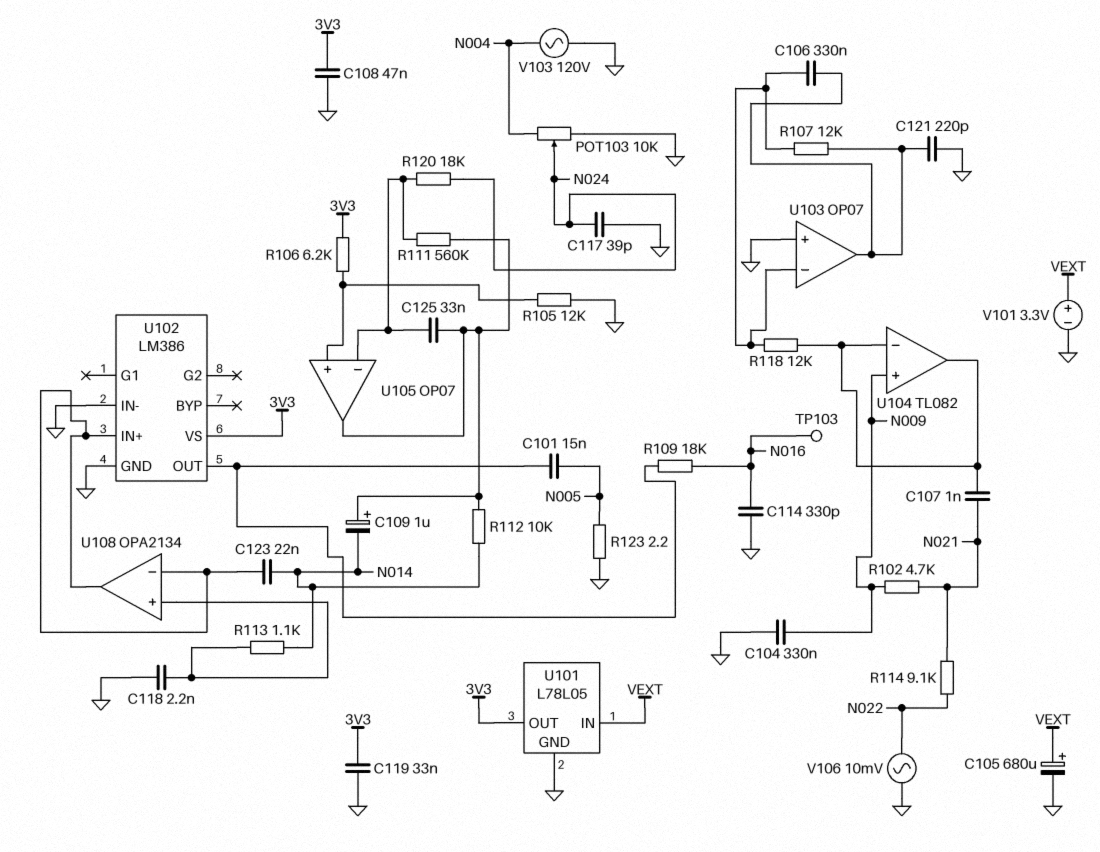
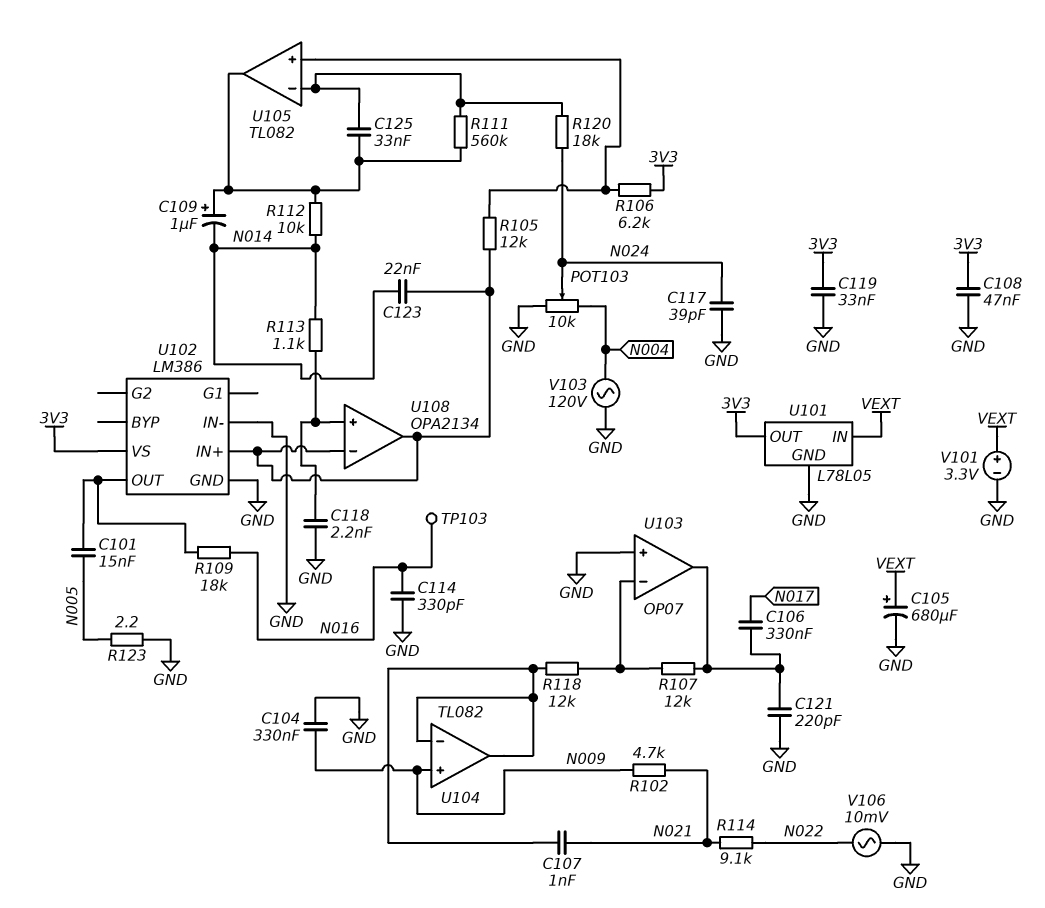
C106: 330nF (U103/in-, U103/out) -> 330nF (N017, U103/out)
R105: 12k (GND, U105/in+) -> 12k (U102/IN+, U105/in+)
U105: OP07 -> TL082

